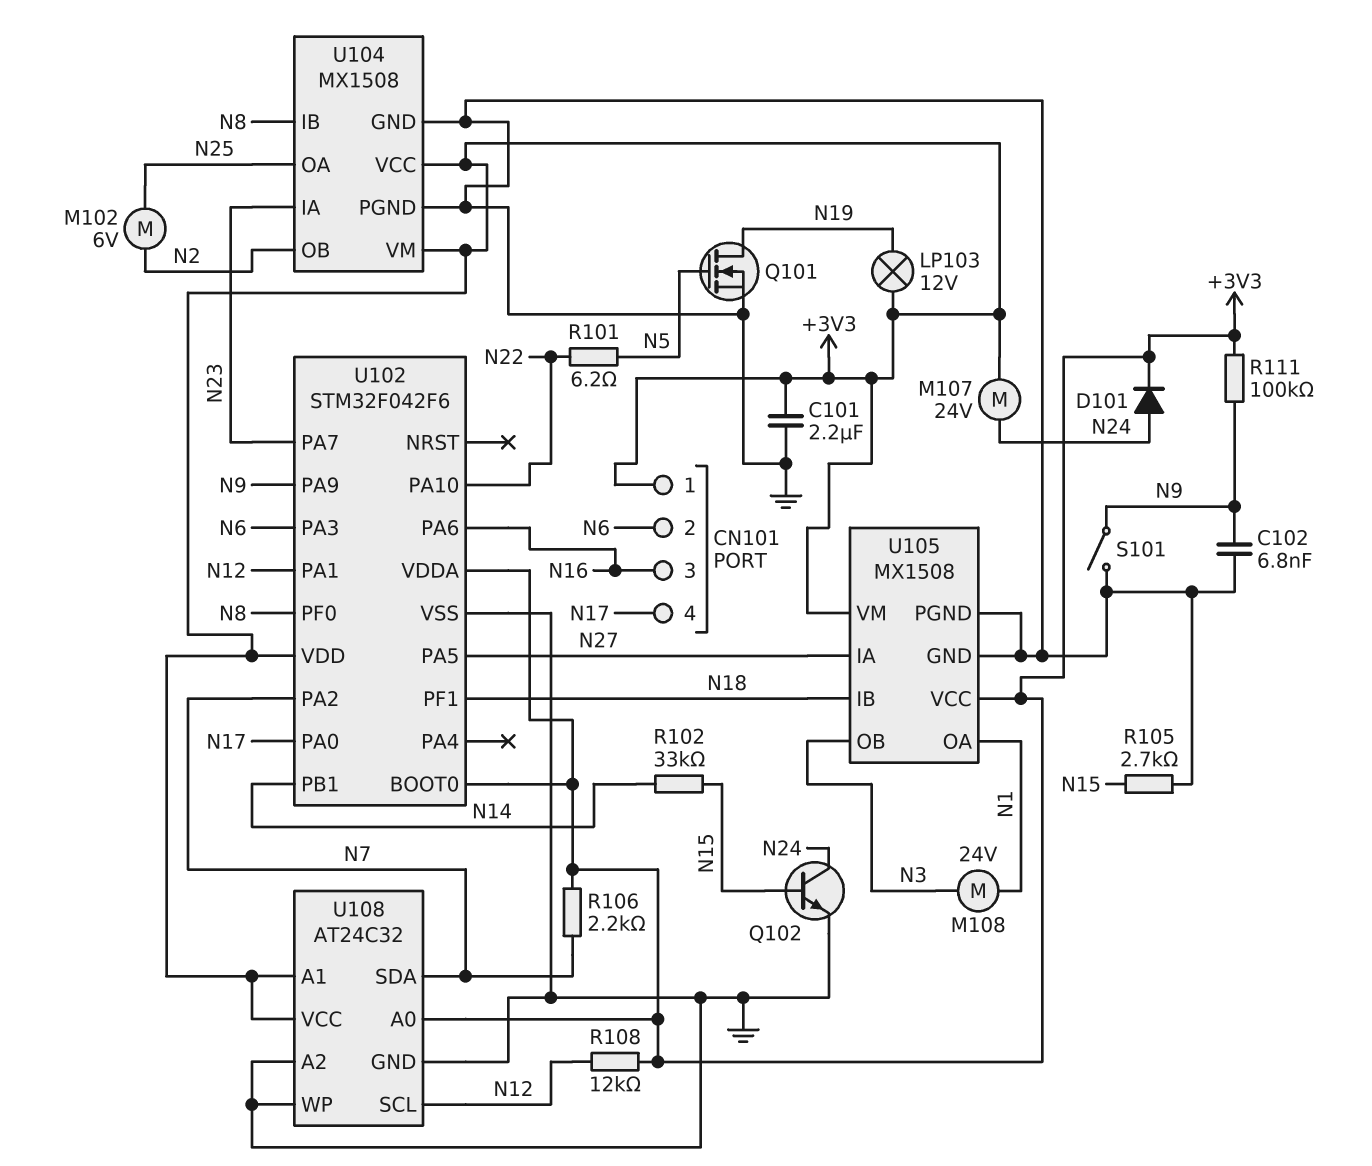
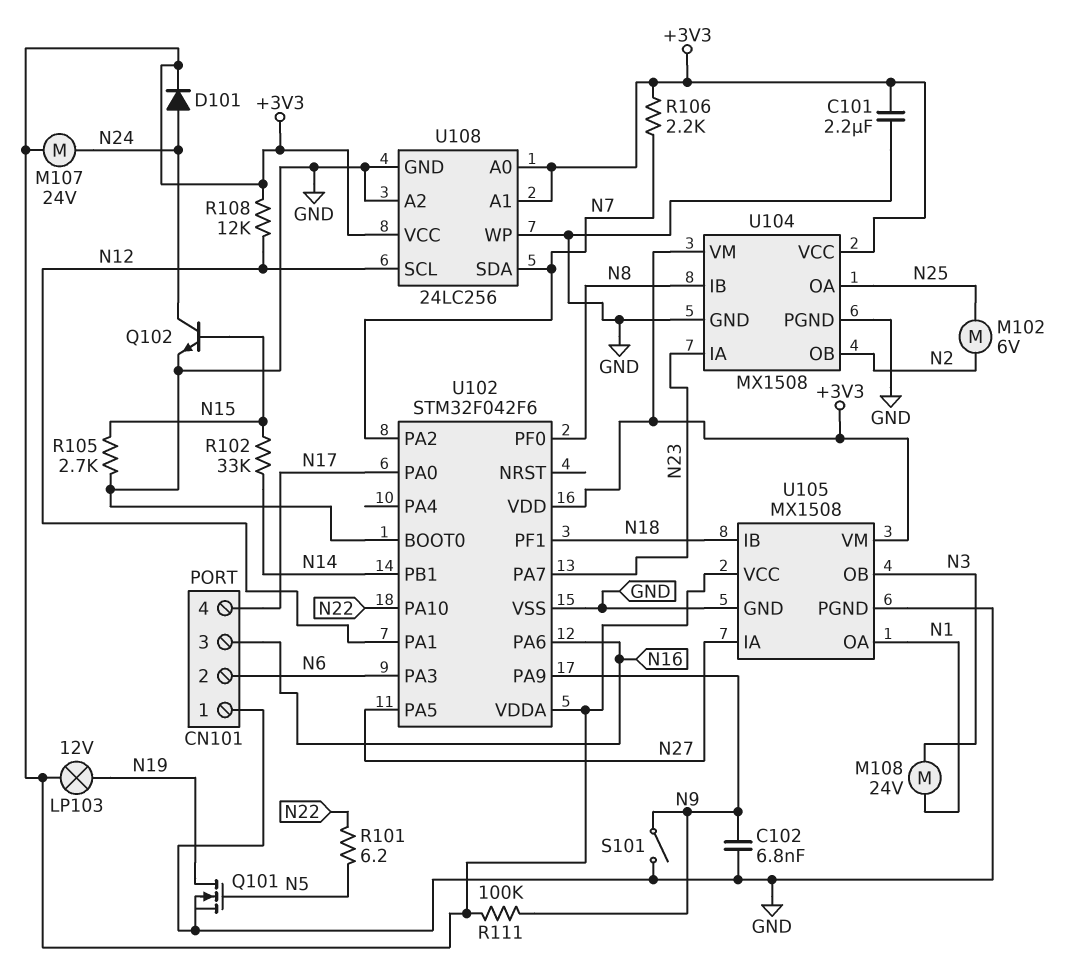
CN101 pin 1: +3V3 -> GND
U102 pin BOOT0: +3V3 -> GND
U108: AT24C32 -> 24LC256

